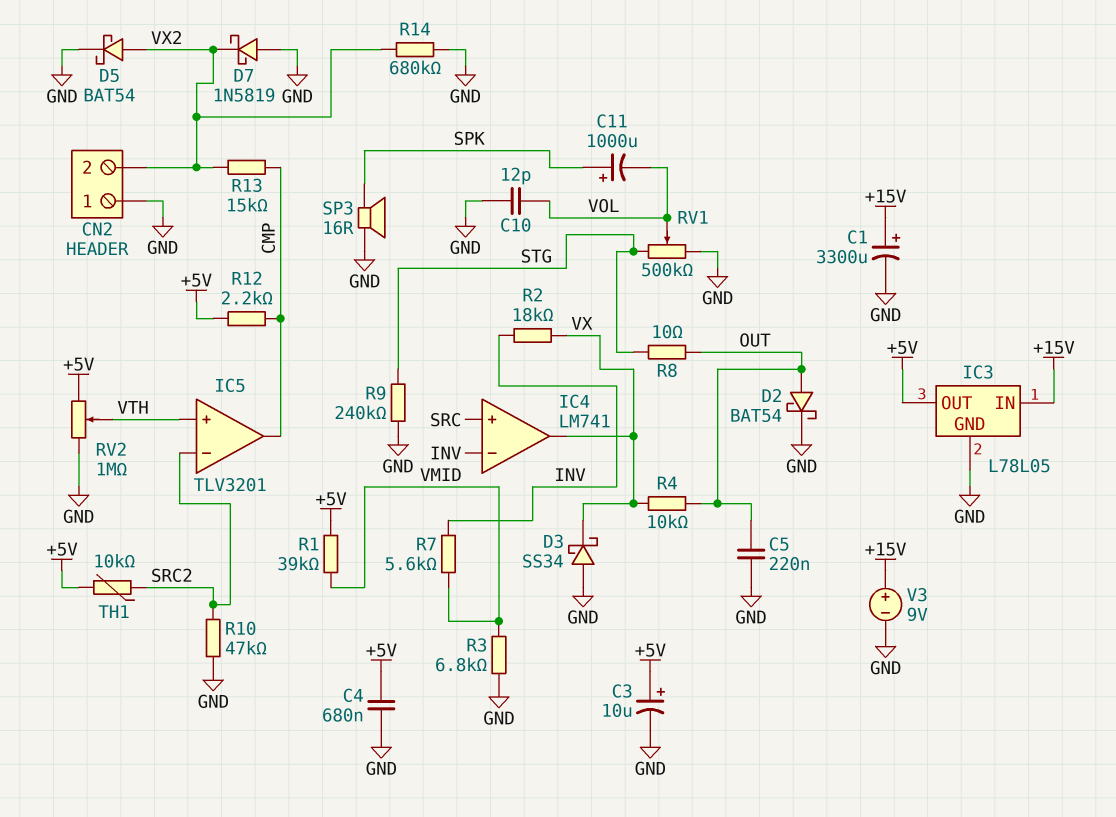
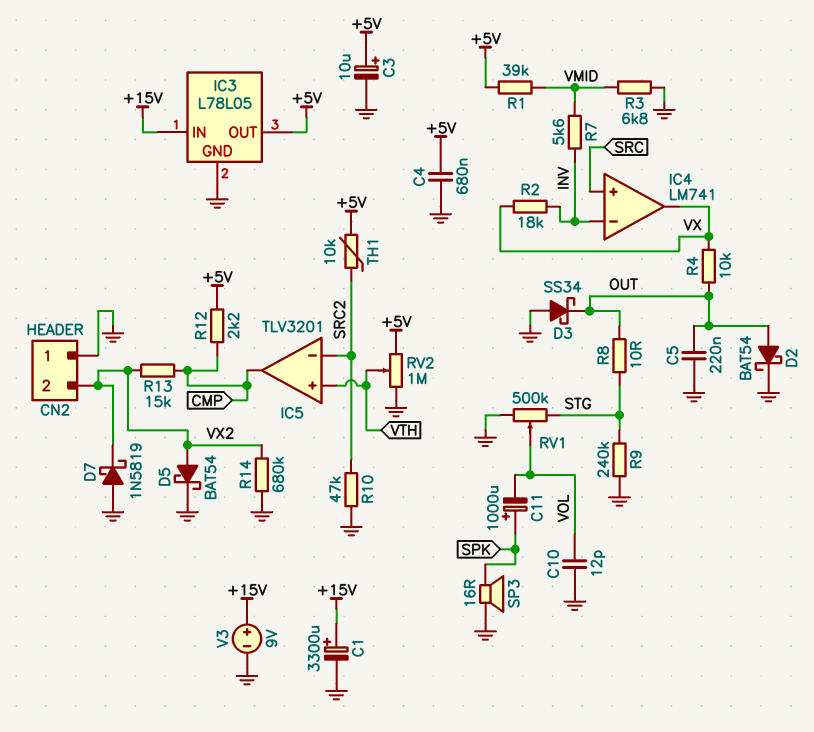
D3: schottky SS34 (A GND, K VX) -> schottky SS34 (A GND, K OUT)

